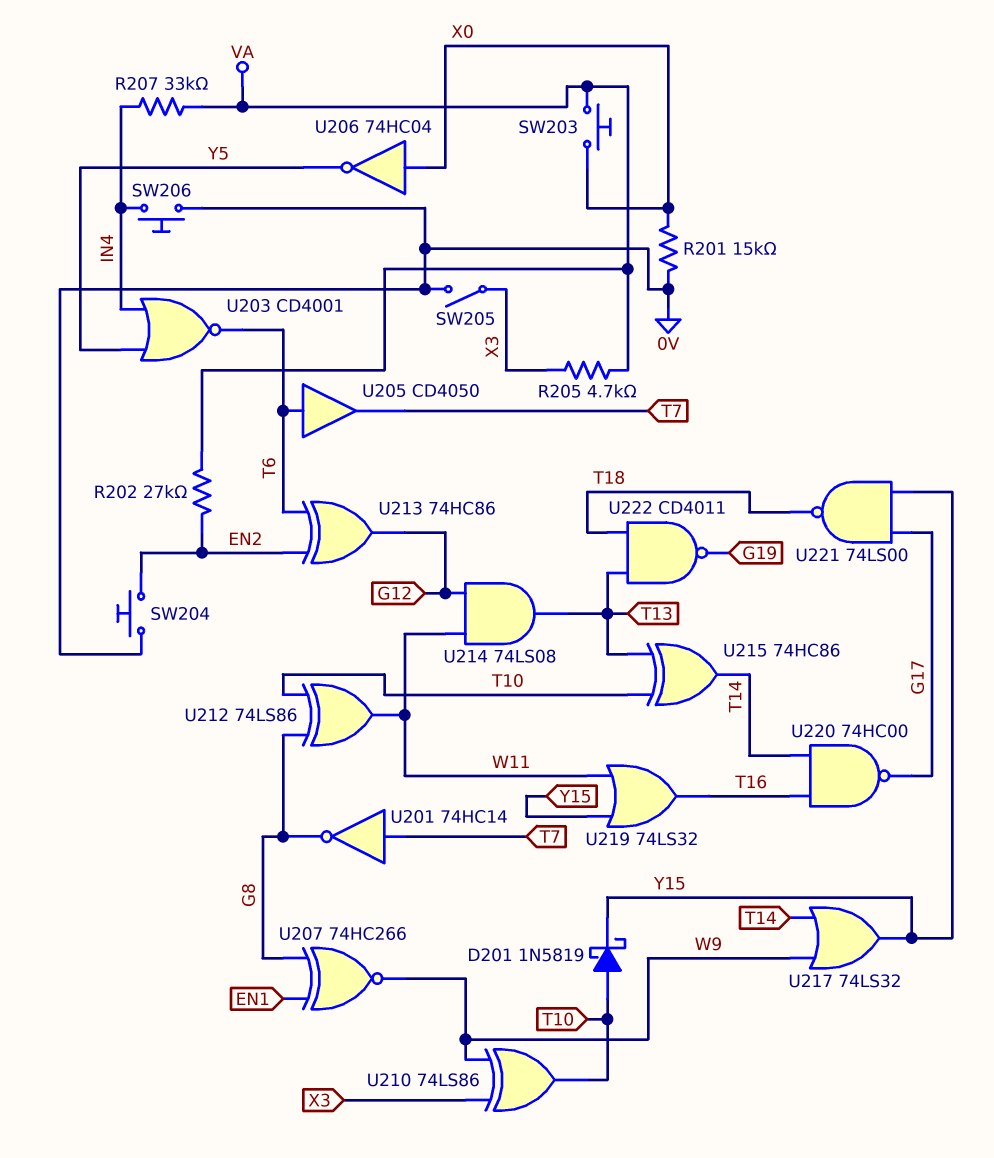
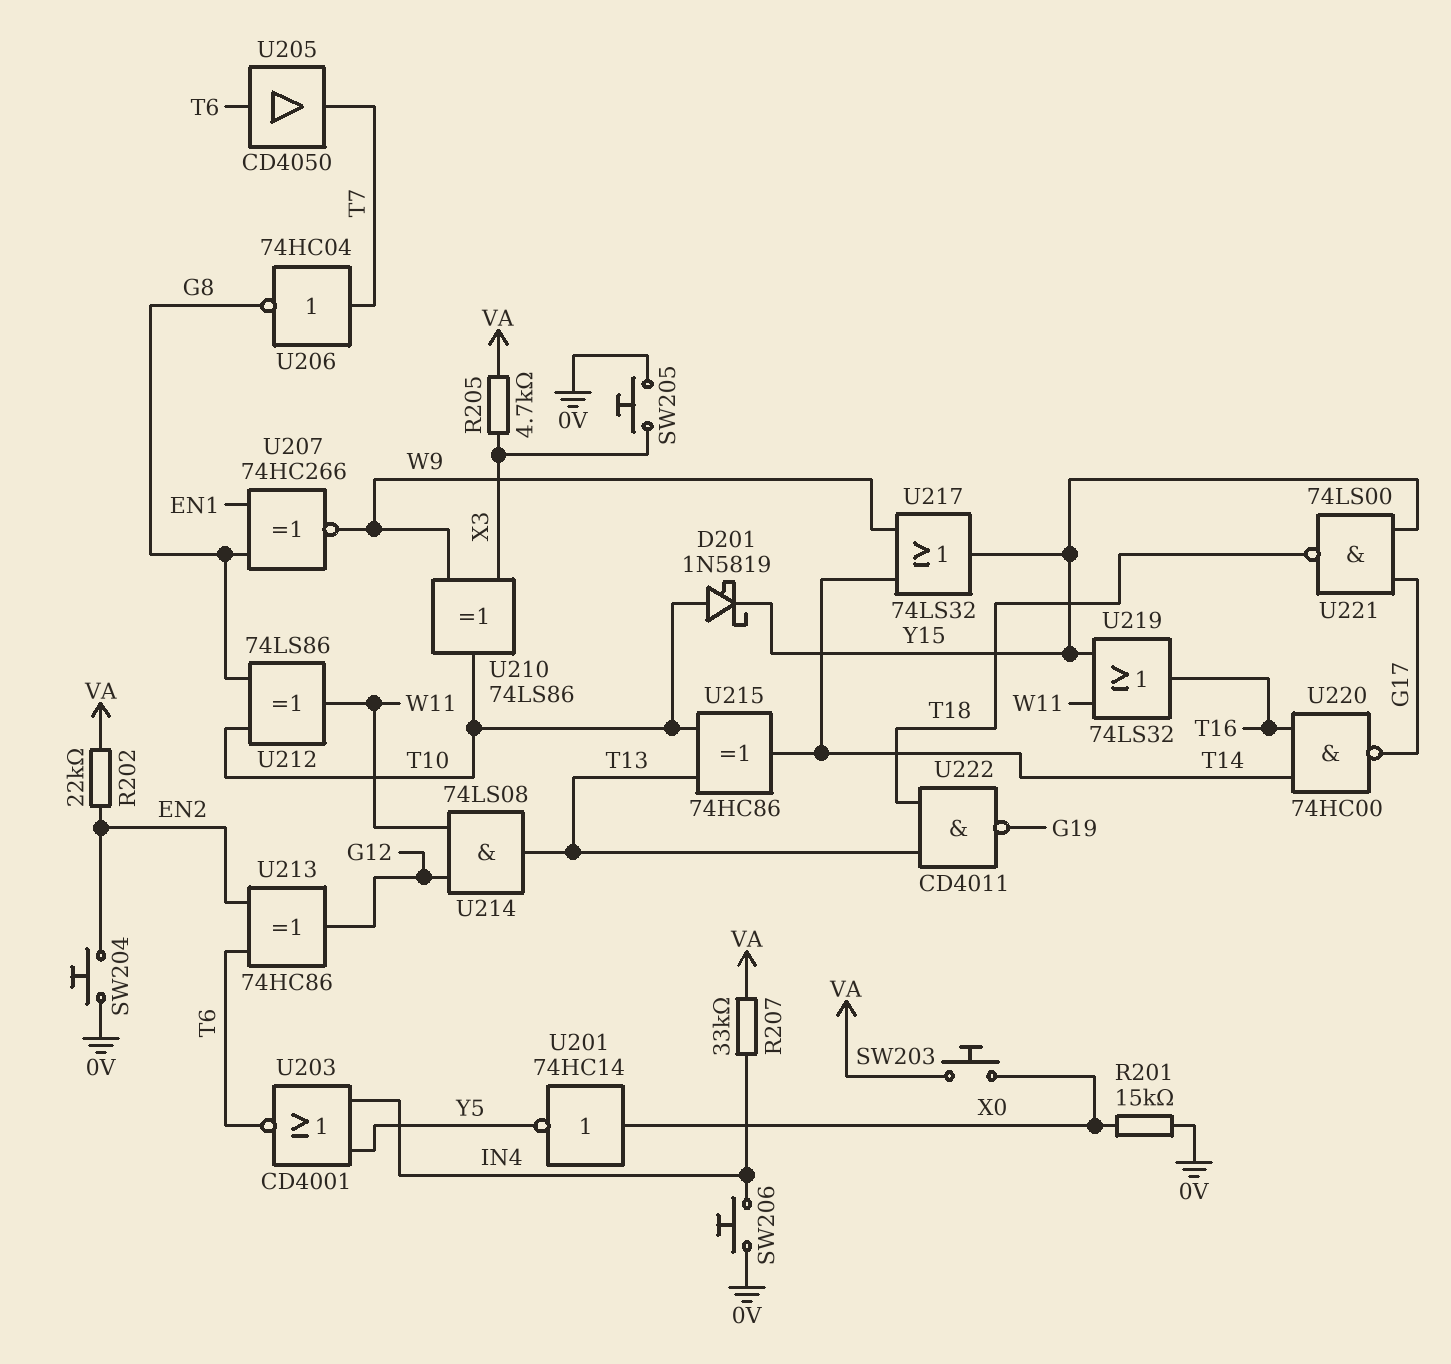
R202: 27k (EN2, VA) -> 22k (EN2, VA)
SW205: switch (0V, X3) -> button (0V, X3)
U201: NOT 74HC14 (in T7, out G8) -> NOT 74HC14 (in X0, out Y5)
U206: NOT 74HC04 (in X0, out Y5) -> NOT 74HC04 (in T7, out G8)

